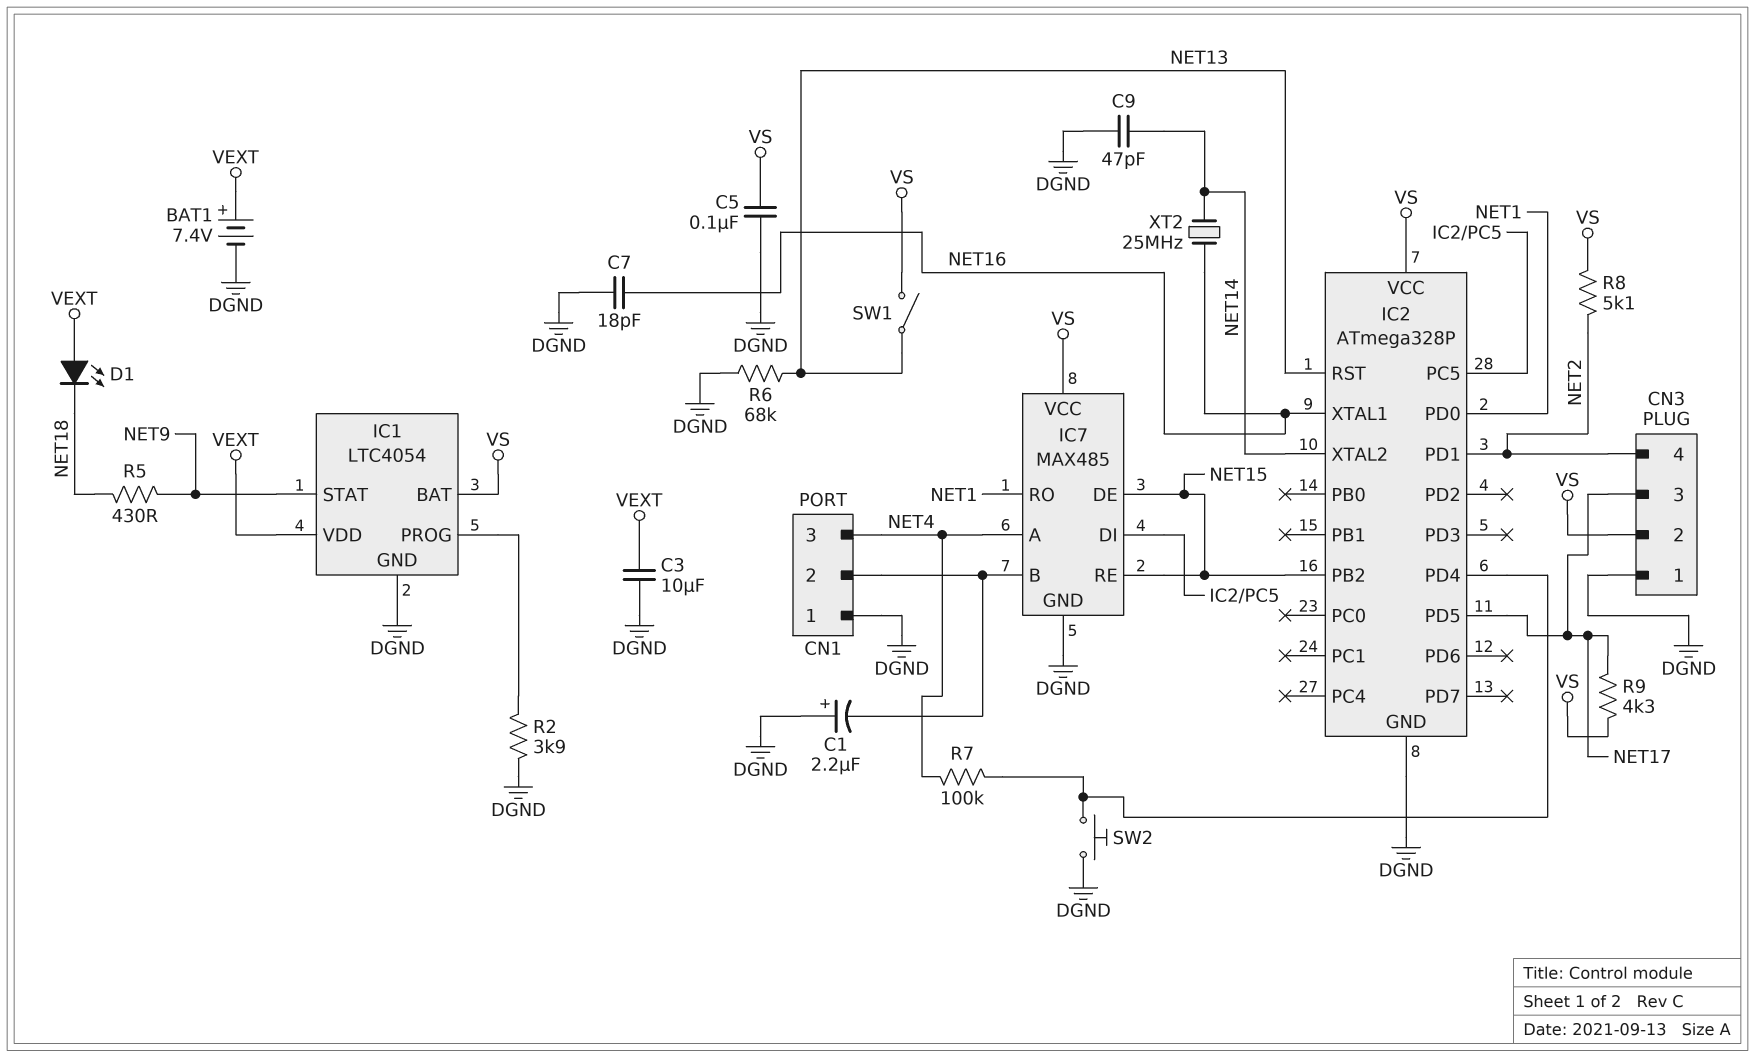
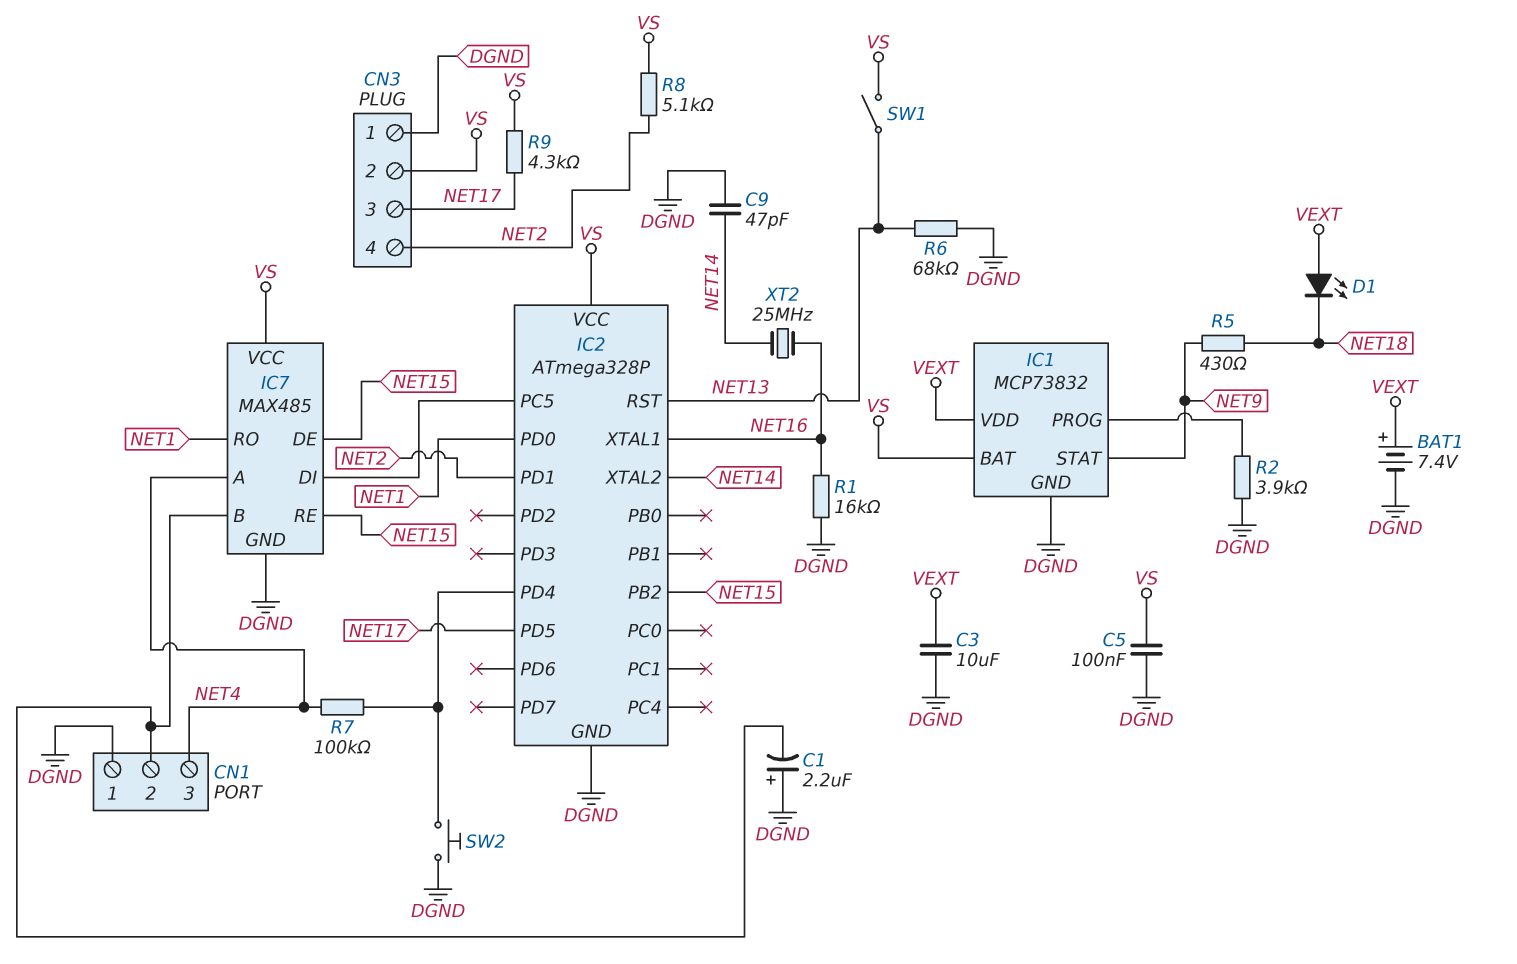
C7: 18pF (DGND, NET16) -> none
IC1: LTC4054 -> MCP73832
R1: none -> 16k (DGND, NET16)

